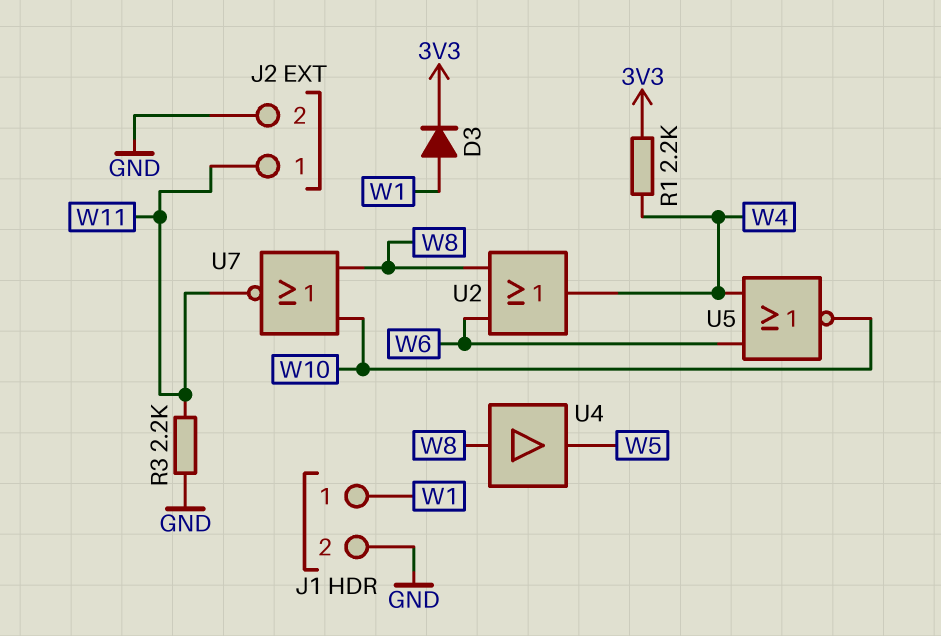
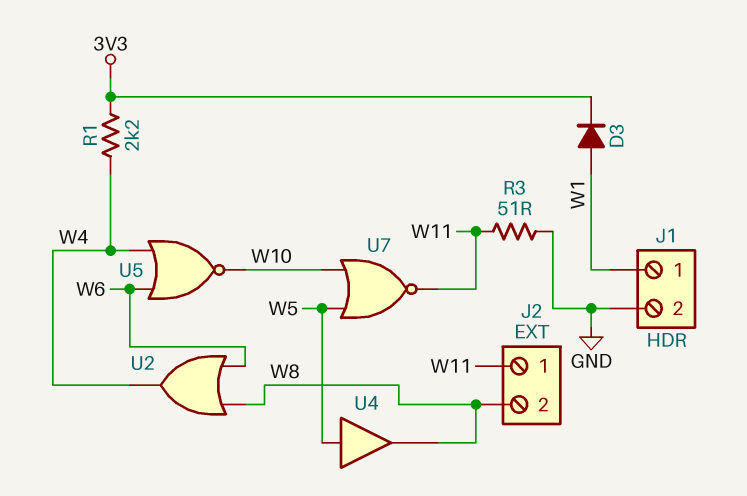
J2 pin 2: GND -> W8
R3: 2.2k (GND, W11) -> 51 (GND, W11)
U4: buffer (in W8, out W5) -> buffer (in W5, out W8)
U7: NOR (in W8, in W10, out W11) -> NOR (in W5, in W10, out W11)

